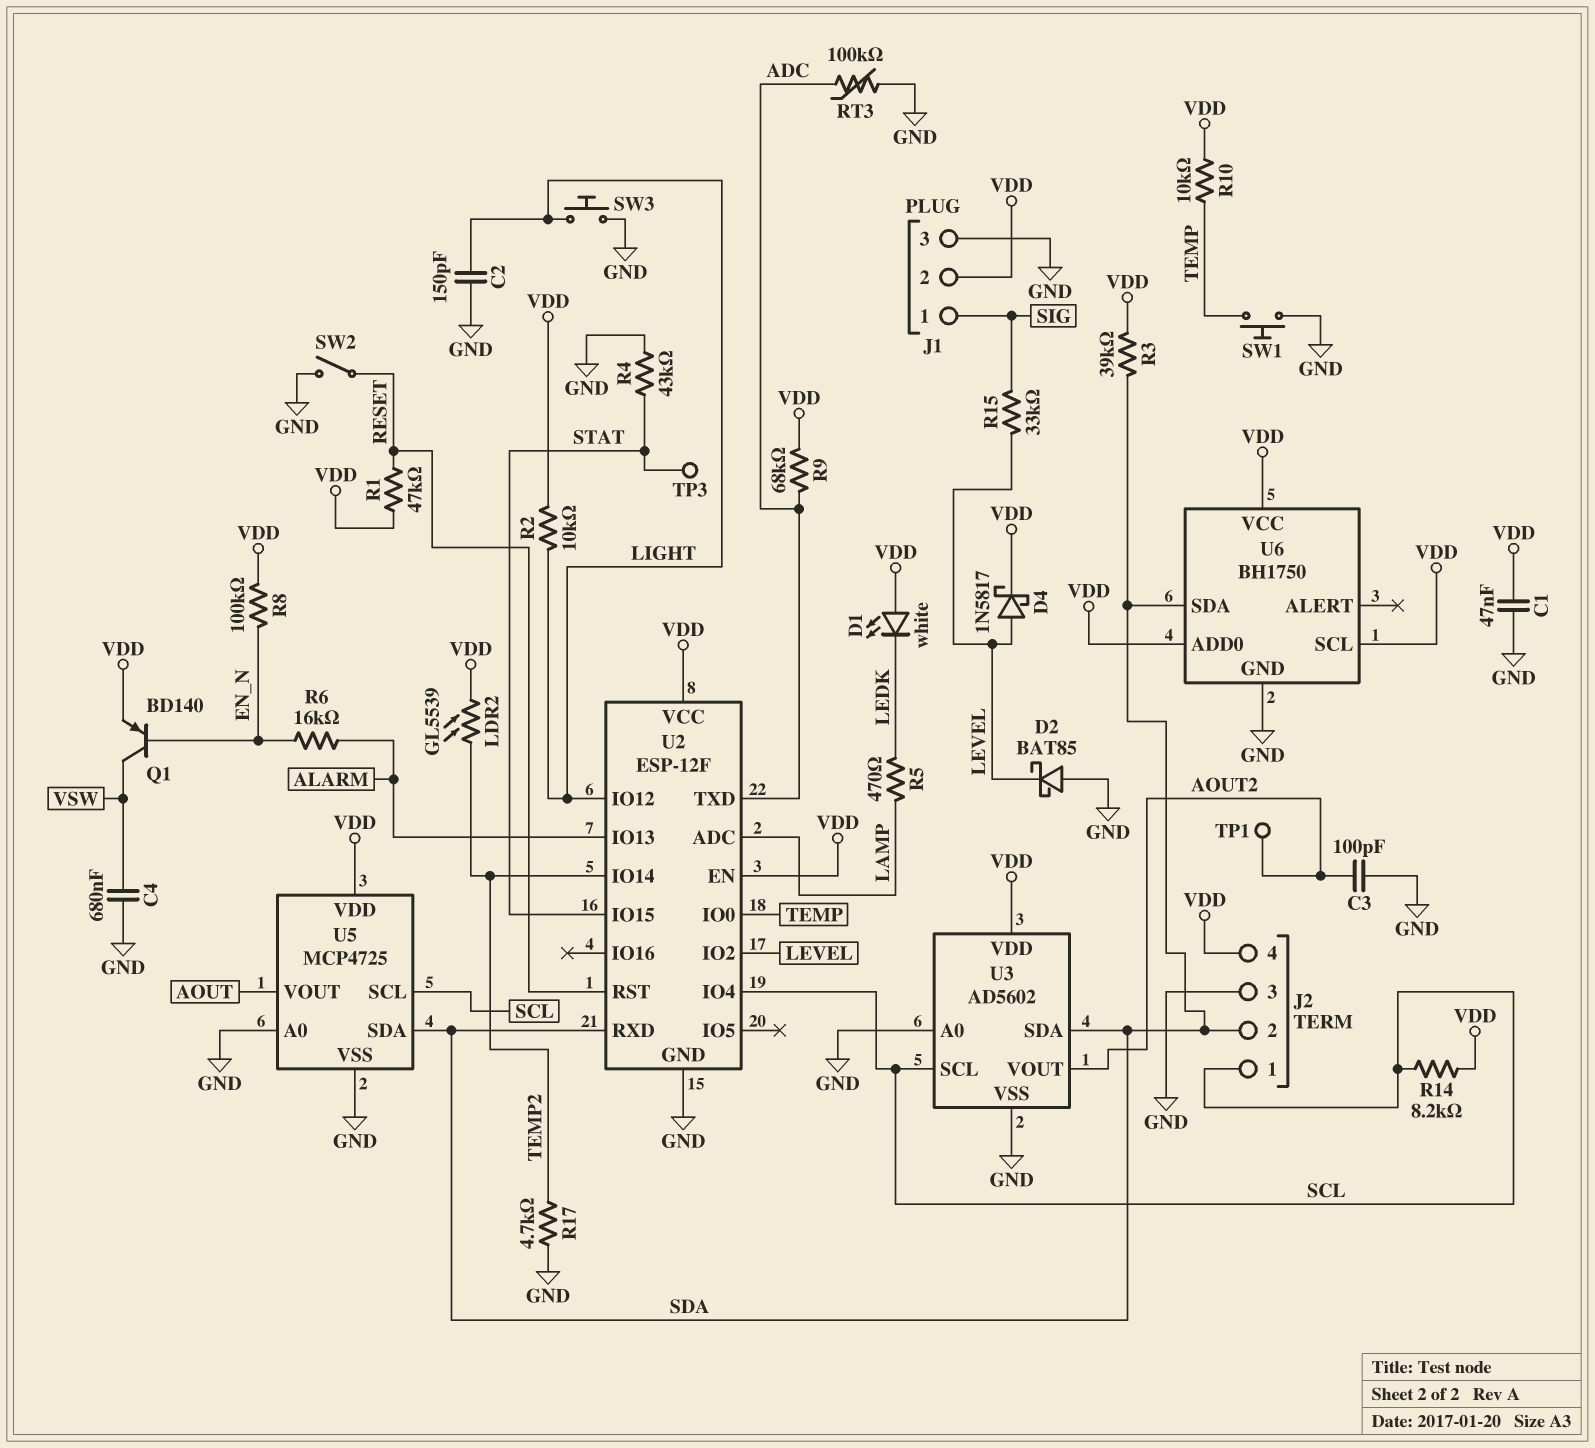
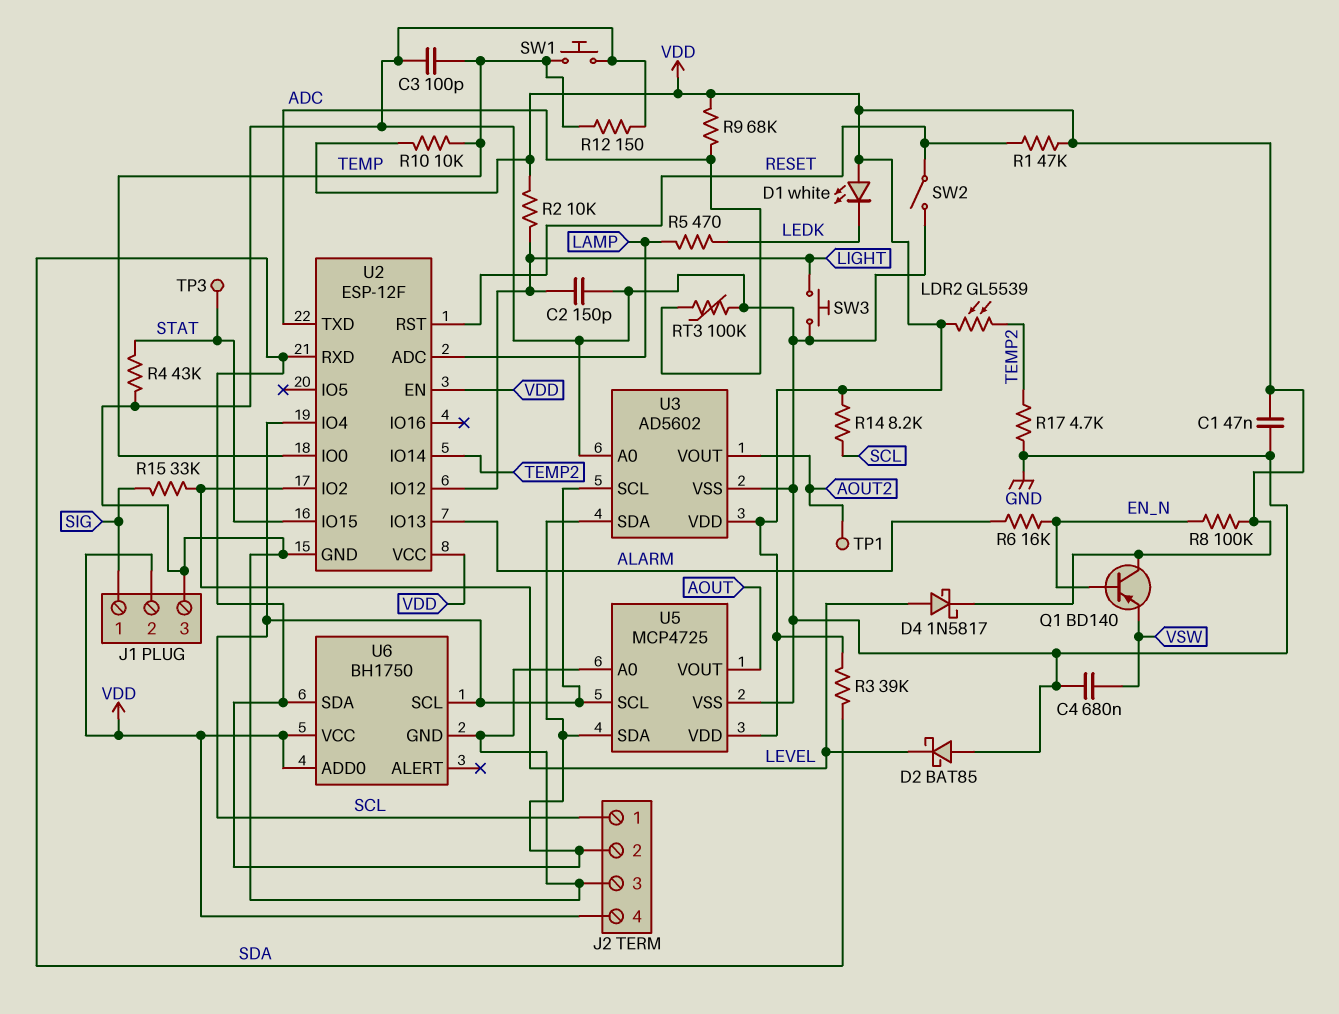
C3: 100pF (AOUT2, GND) -> 100pF (GND, TEMP)
Q1: PNP BD140 (B EN_N, C VSW, E VDD) -> PNP BD140 (B EN_N, C VDD, E VSW)
R12: none -> 150 (GND, TEMP)
U6 pin SCL: VDD -> SCL

